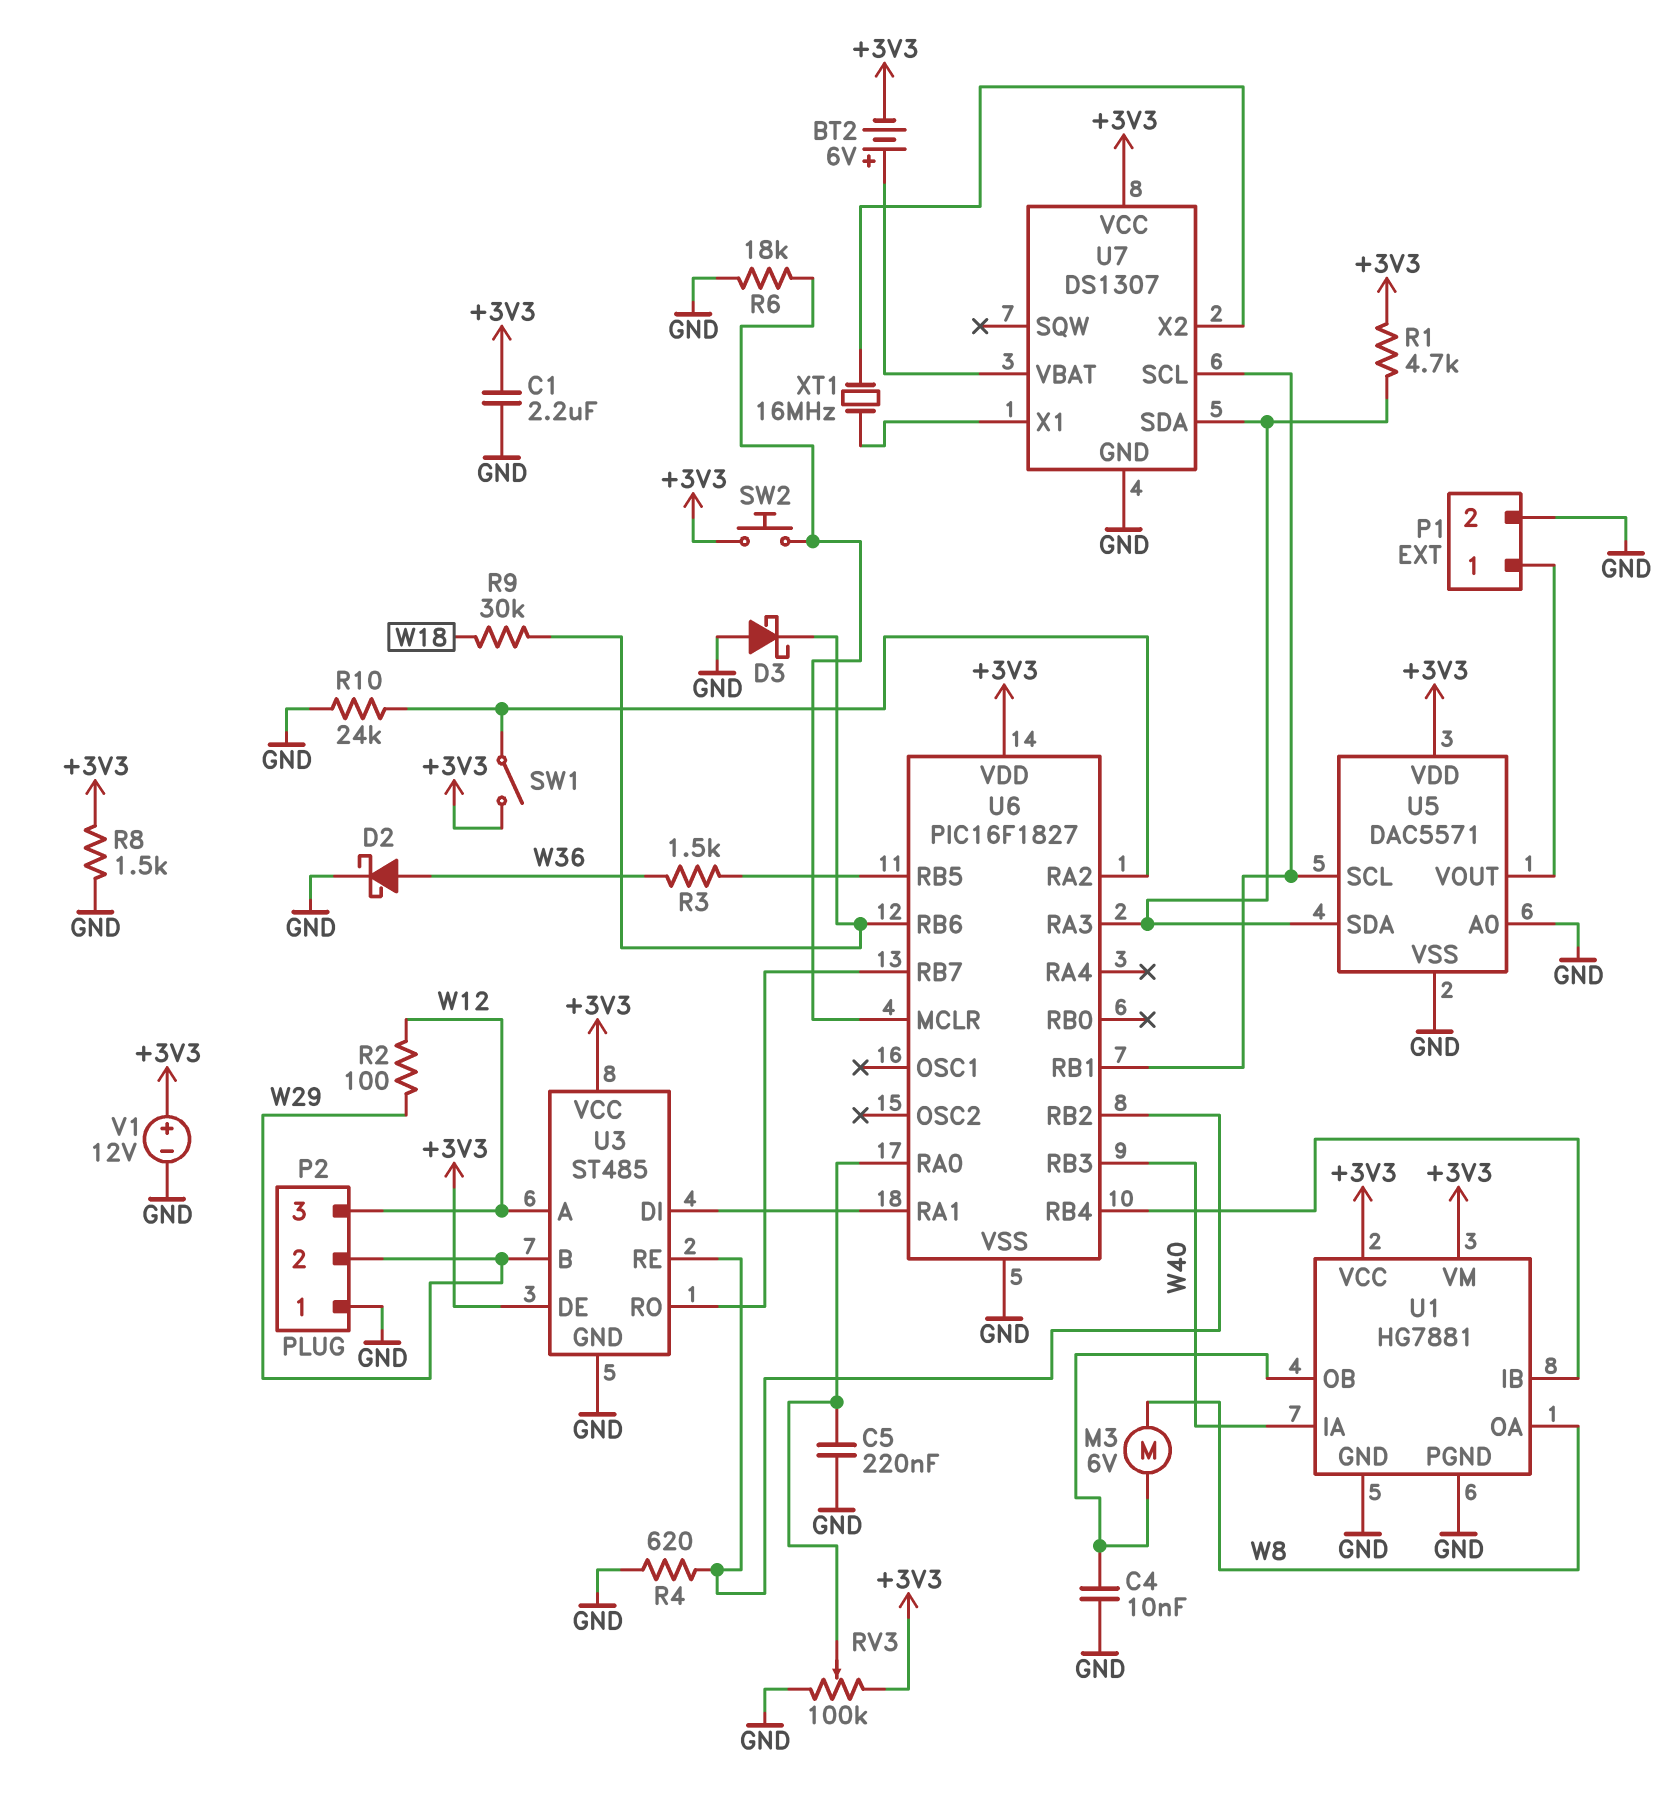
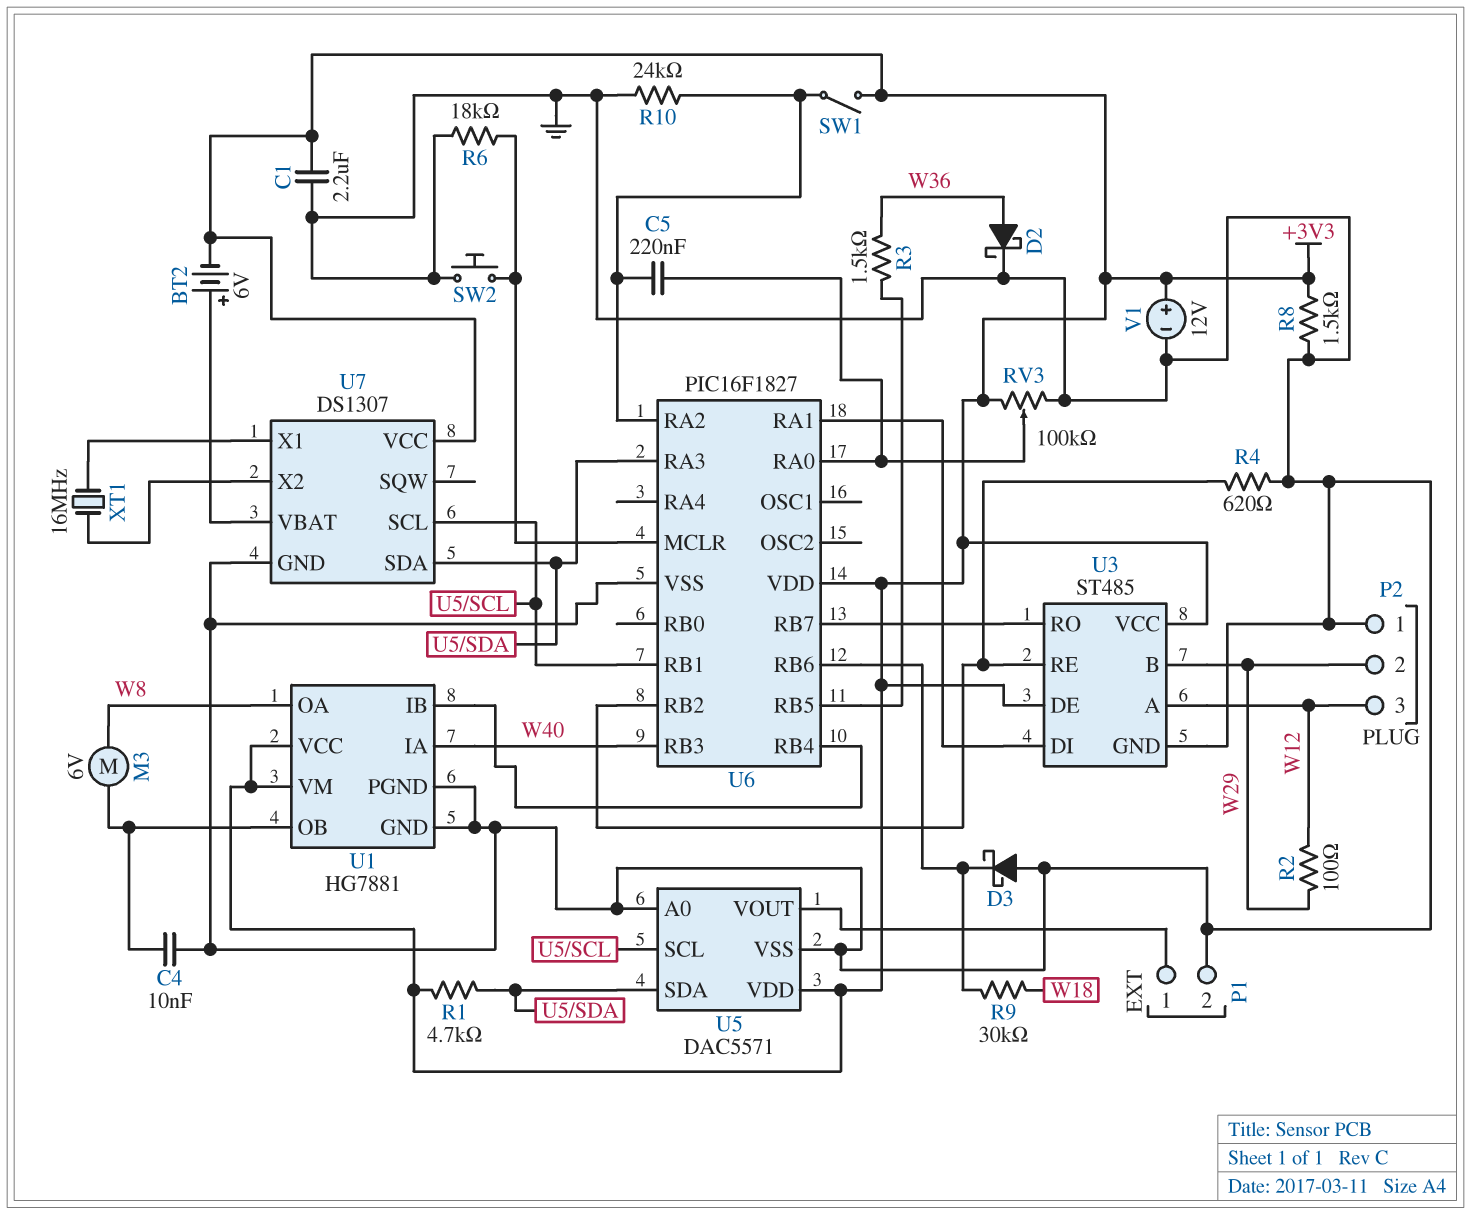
C5: 220nF (GND, U6/RA0) -> 220nF (U6/RA0, U6/RA2)
SW2: button (+3V3, U6/MCLR) -> button (GND, U6/MCLR)

